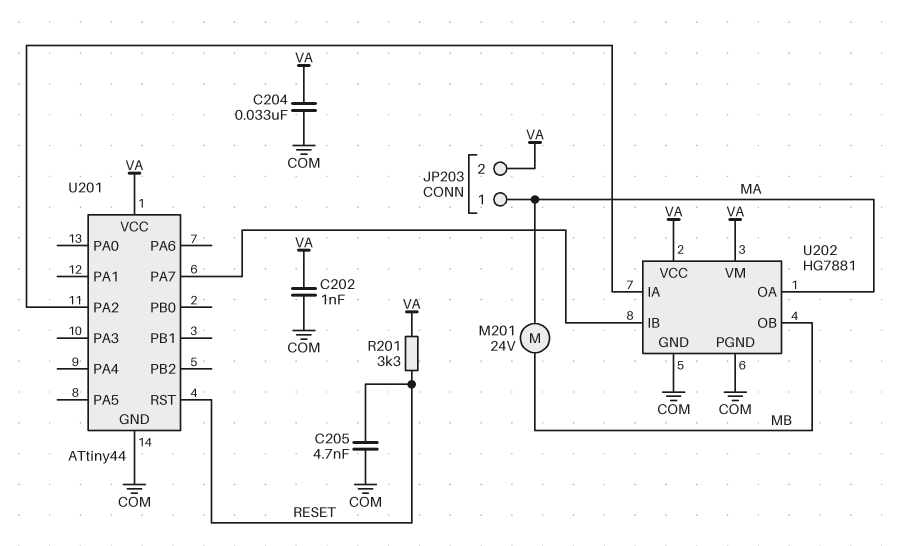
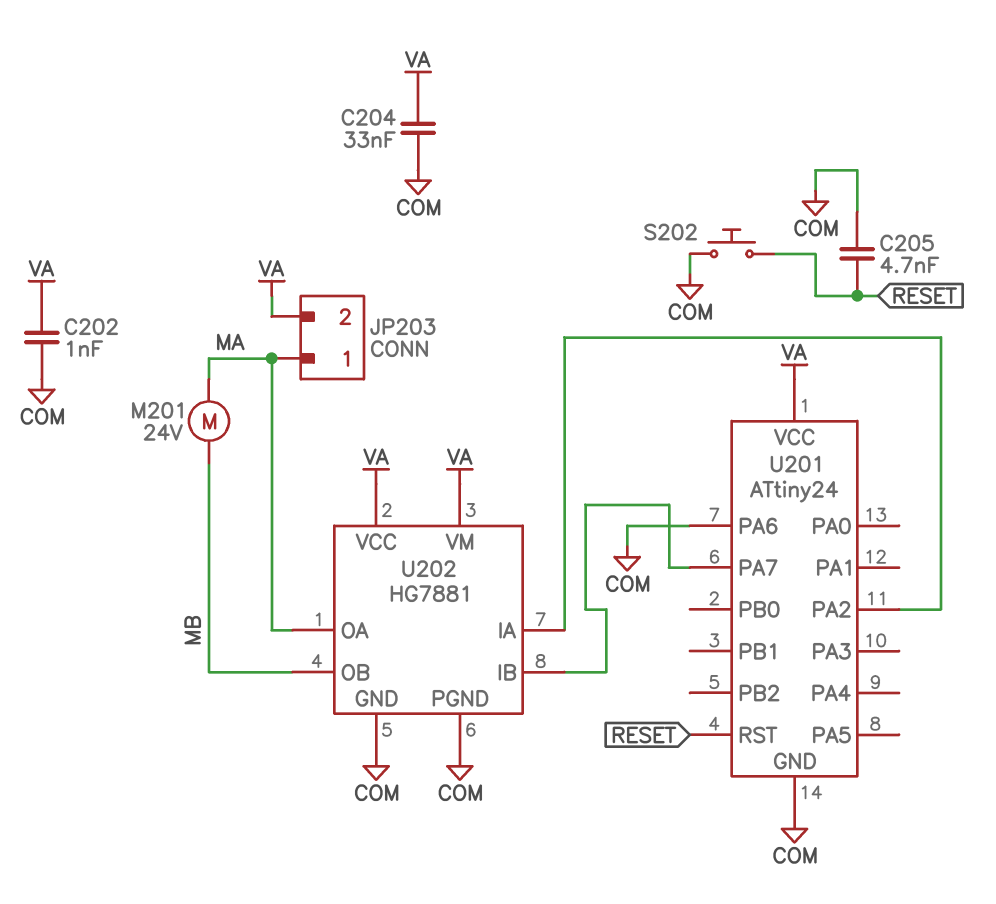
R201: 3.3k (RESET, VA) -> none
S202: none -> button (COM, RESET)
U201: ATtiny44 -> ATtiny24
U201 pin PA6: none -> COM

